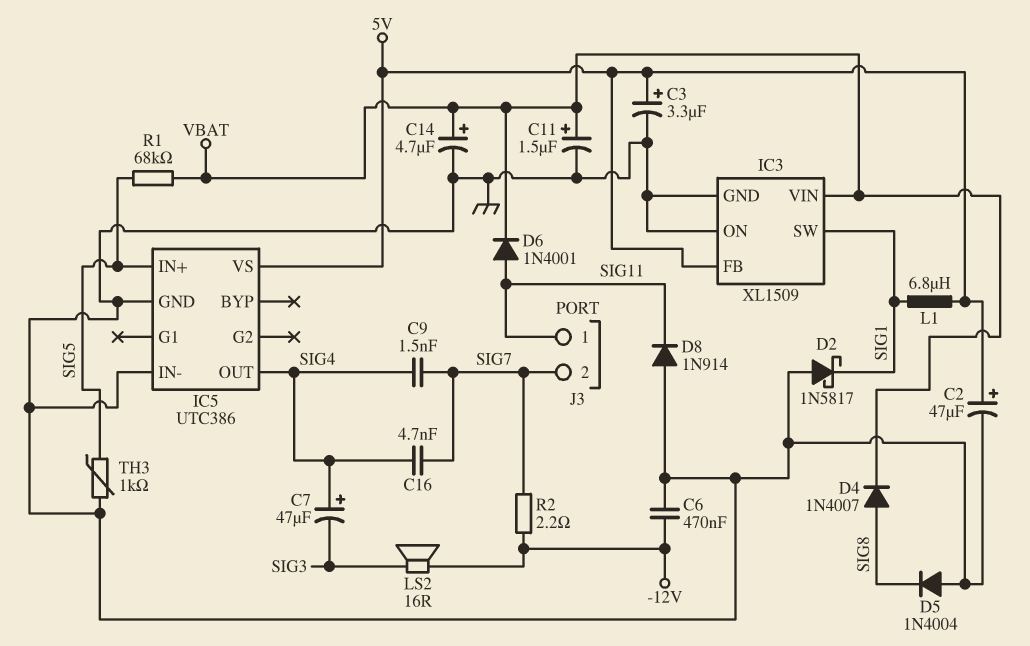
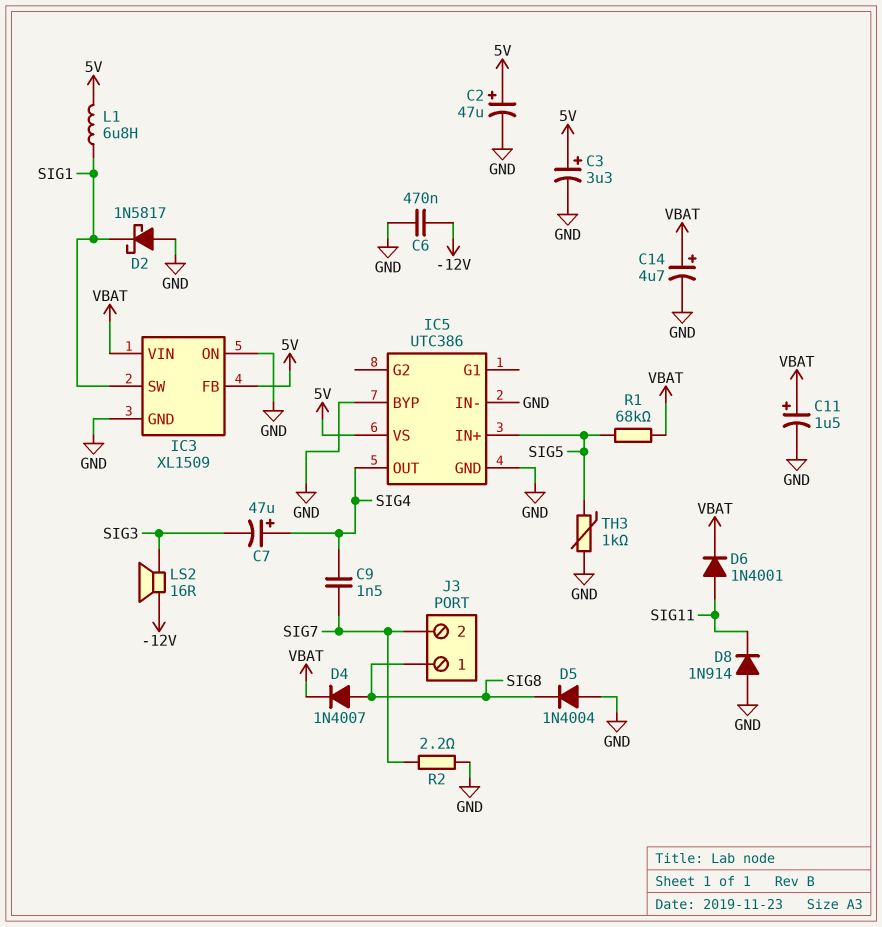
C16: 4.7nF (SIG4, SIG7) -> none
IC5 pin BYP: none -> GND
J3 pin 1: SIG11 -> SIG8
R2: 2.2 (-12V, SIG7) -> 2.2 (GND, SIG7)

